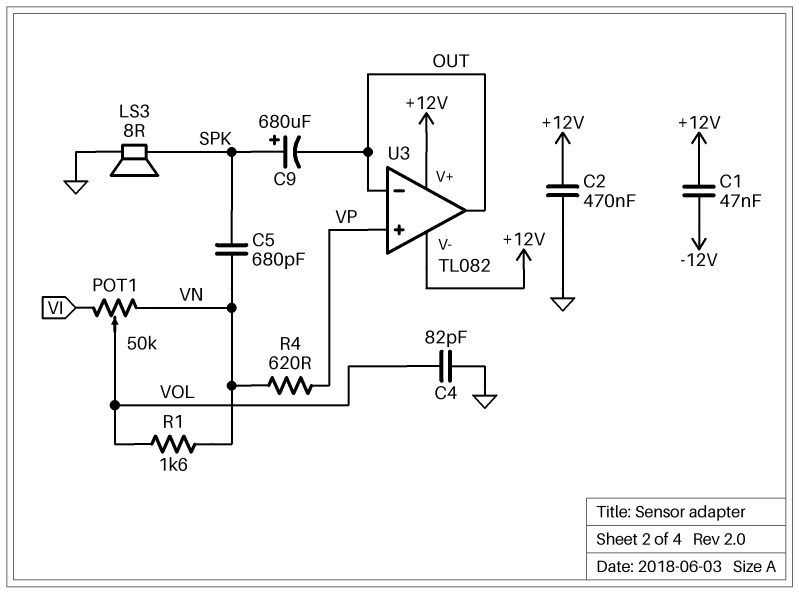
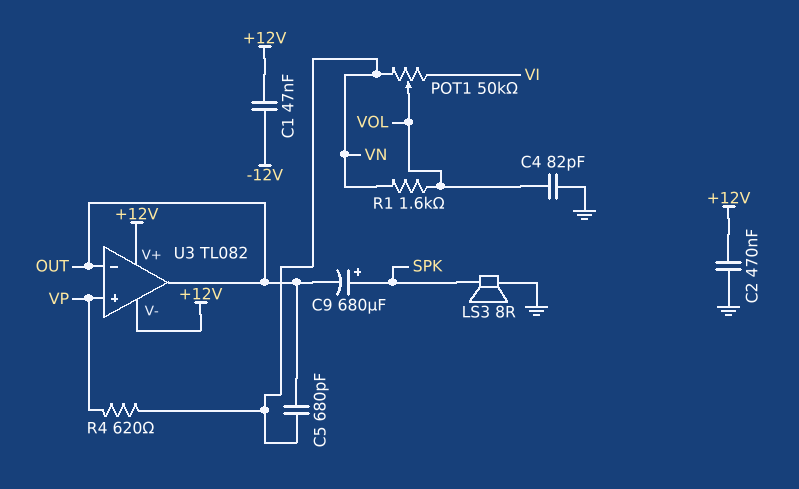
C5: 680pF (SPK, VN) -> 680pF (OUT, VN)

